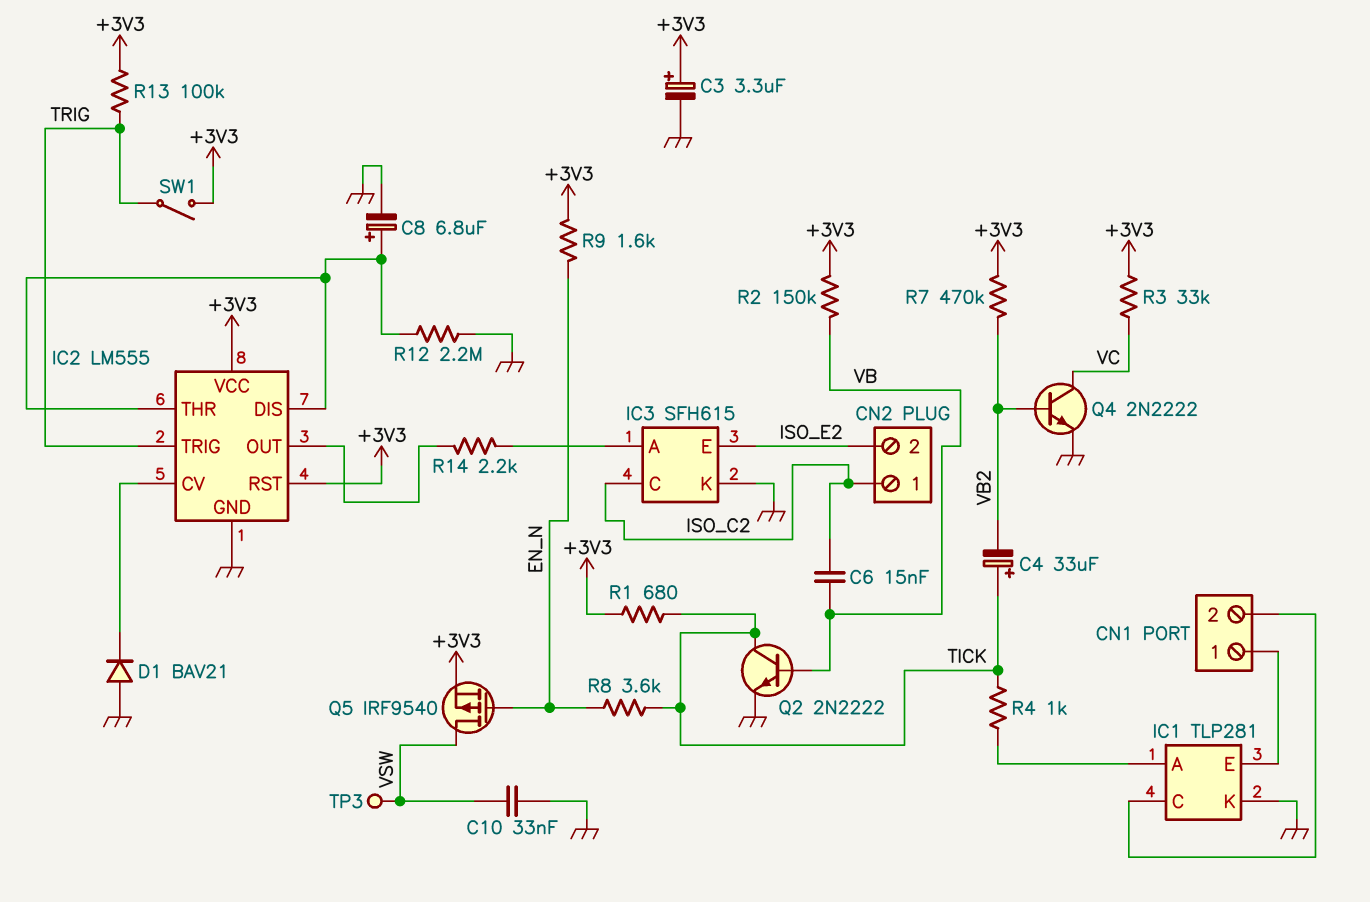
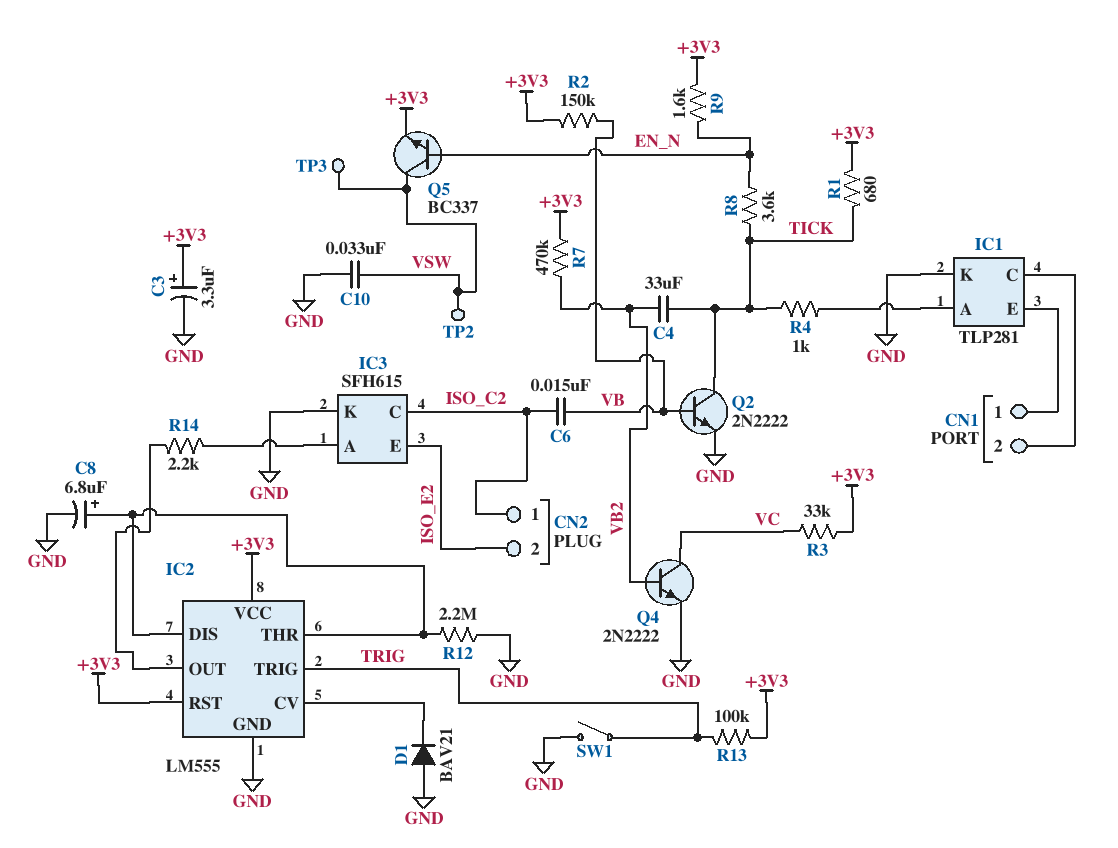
C4: 33uF (plus TICK, minus VB2) -> 33uF (TICK, VB2)
Q5: PMOS IRF9540 (G EN_N, D VSW, S +3V3) -> NPN BC337 (B EN_N, C VSW, E +3V3)
SW1: switch (+3V3, TRIG) -> switch (GND, TRIG)
TP2: none -> test point (VSW)

